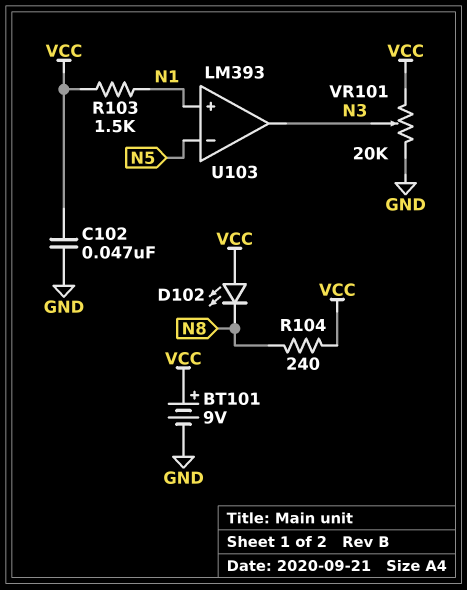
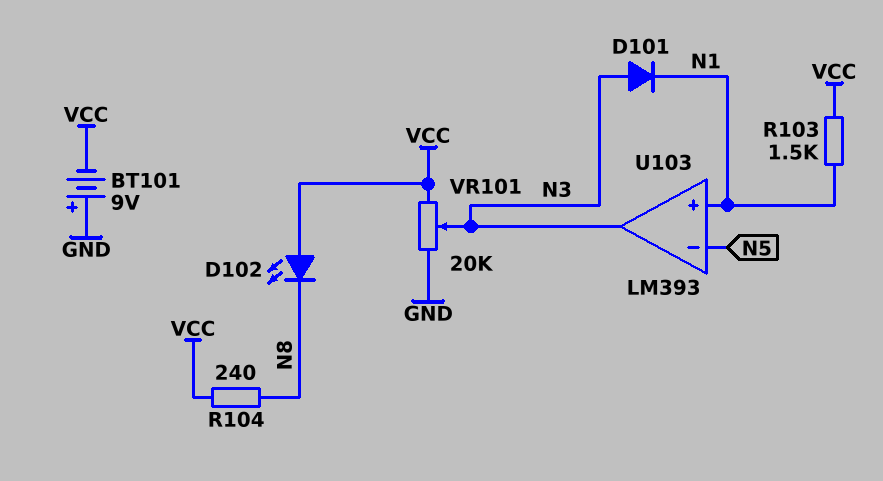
BT101: 9V (plus VCC, minus GND) -> 9V (plus GND, minus VCC)
C102: 47nF (GND, VCC) -> none
D101: none -> diode (A N3, K N1)

